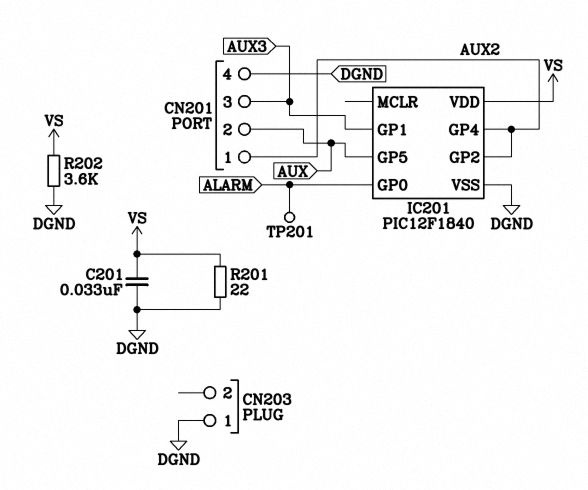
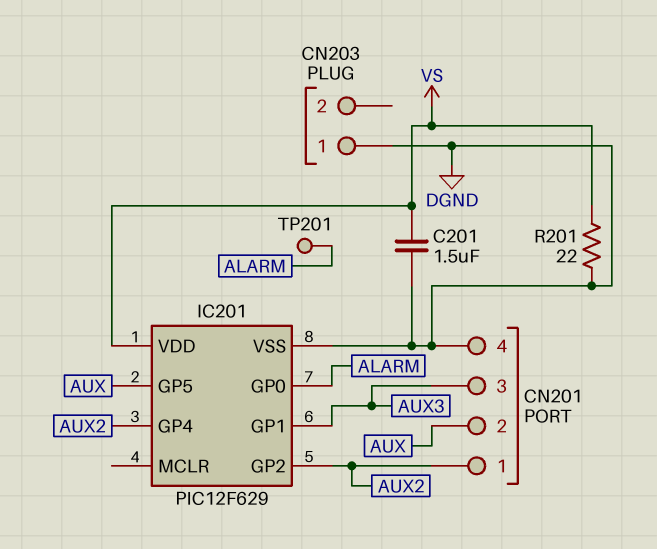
C201: 33nF (DGND, VS) -> 1.5uF (DGND, VS)
IC201: PIC12F1840 -> PIC12F629
R202: 3.6k (DGND, VS) -> none

